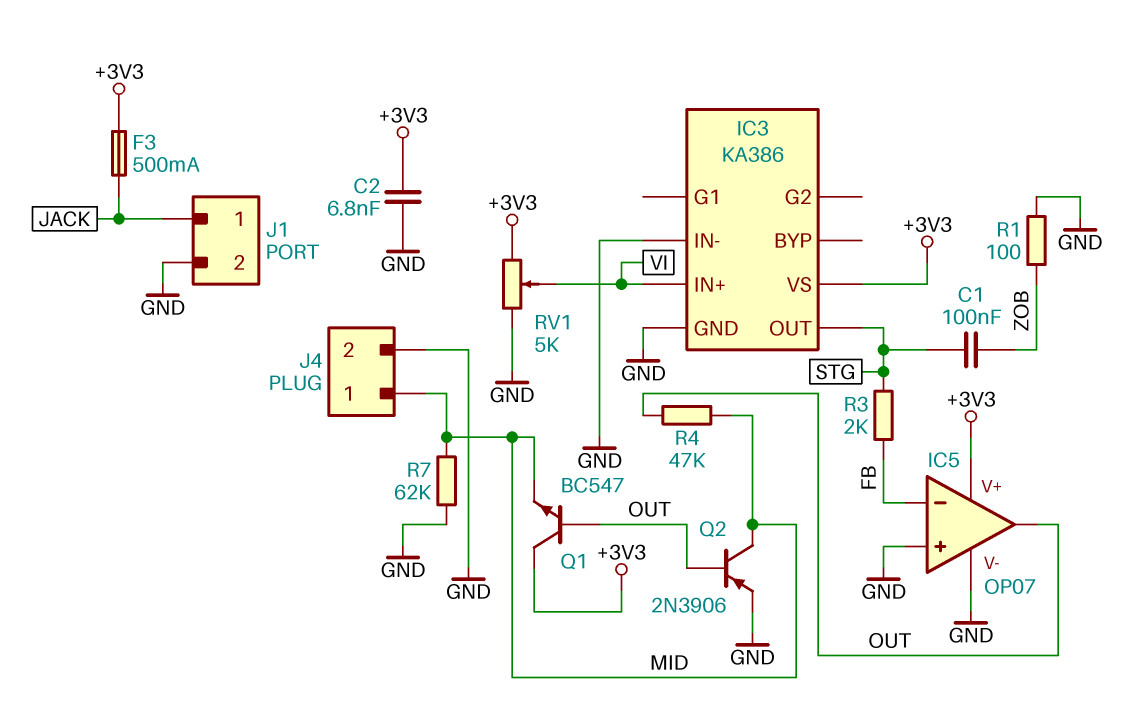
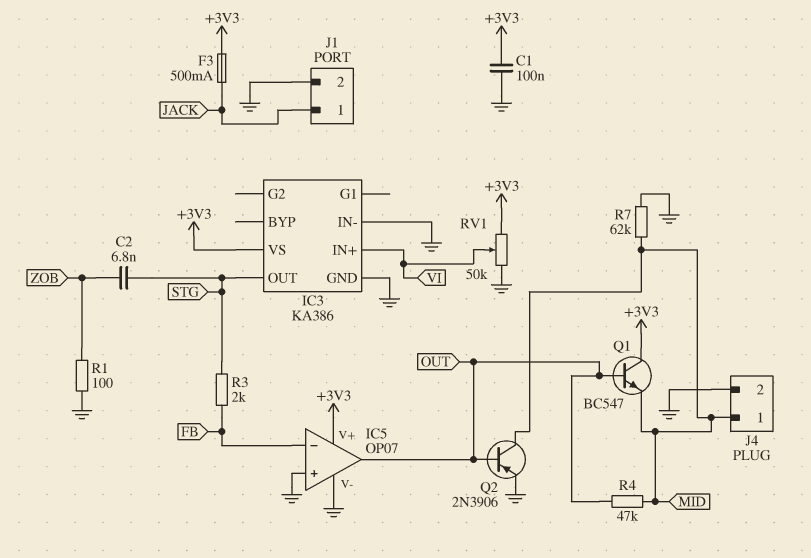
C1: 100nF (STG, ZOB) -> 100nF (+3V3, GND)
C2: 6.8nF (+3V3, GND) -> 6.8nF (STG, ZOB)
RV1: 5k (+3V3, GND, wiper VI) -> 50k (+3V3, GND, wiper VI)

